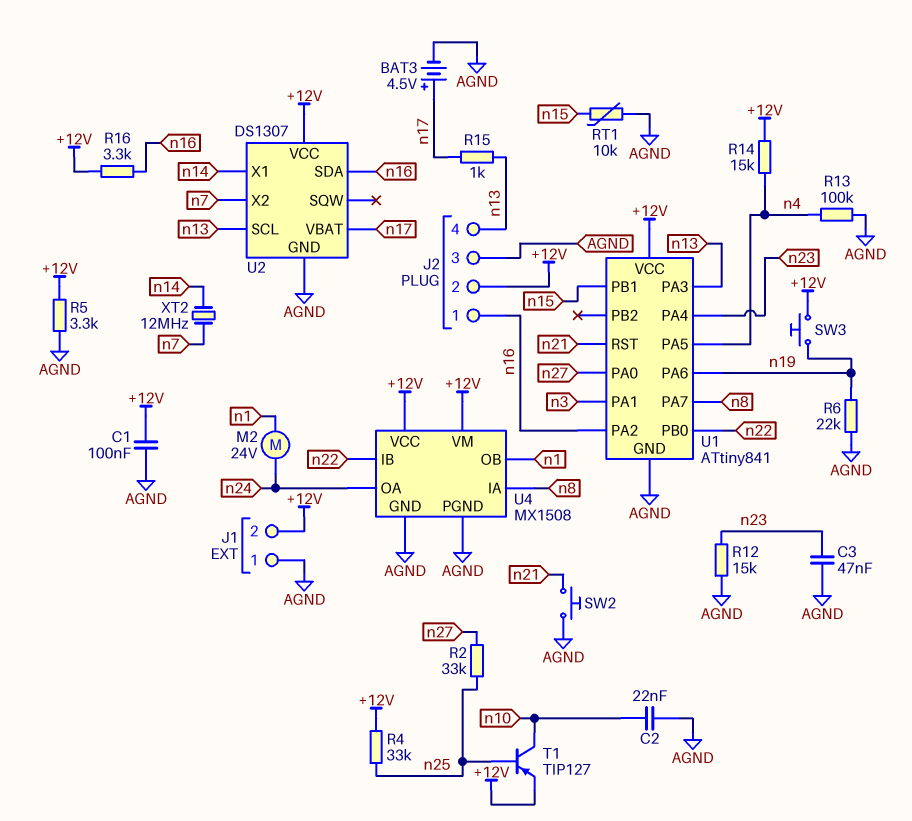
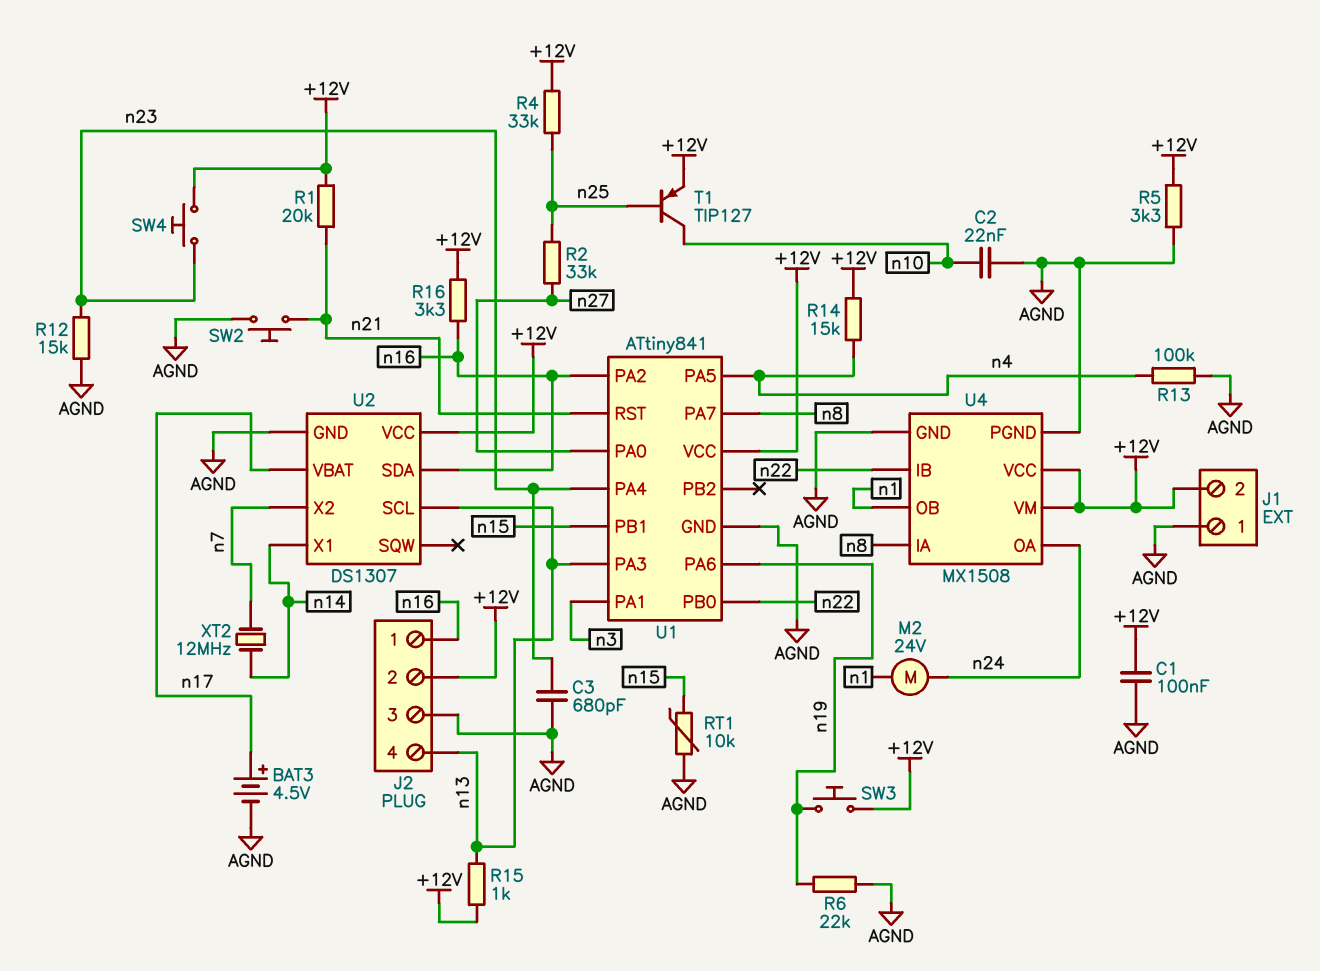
C3: 47nF (AGND, n23) -> 680pF (AGND, n23)
R1: none -> 20k (+12V, n21)
R15: 1k (n13, n17) -> 1k (+12V, n13)
SW4: none -> button (+12V, n23)

